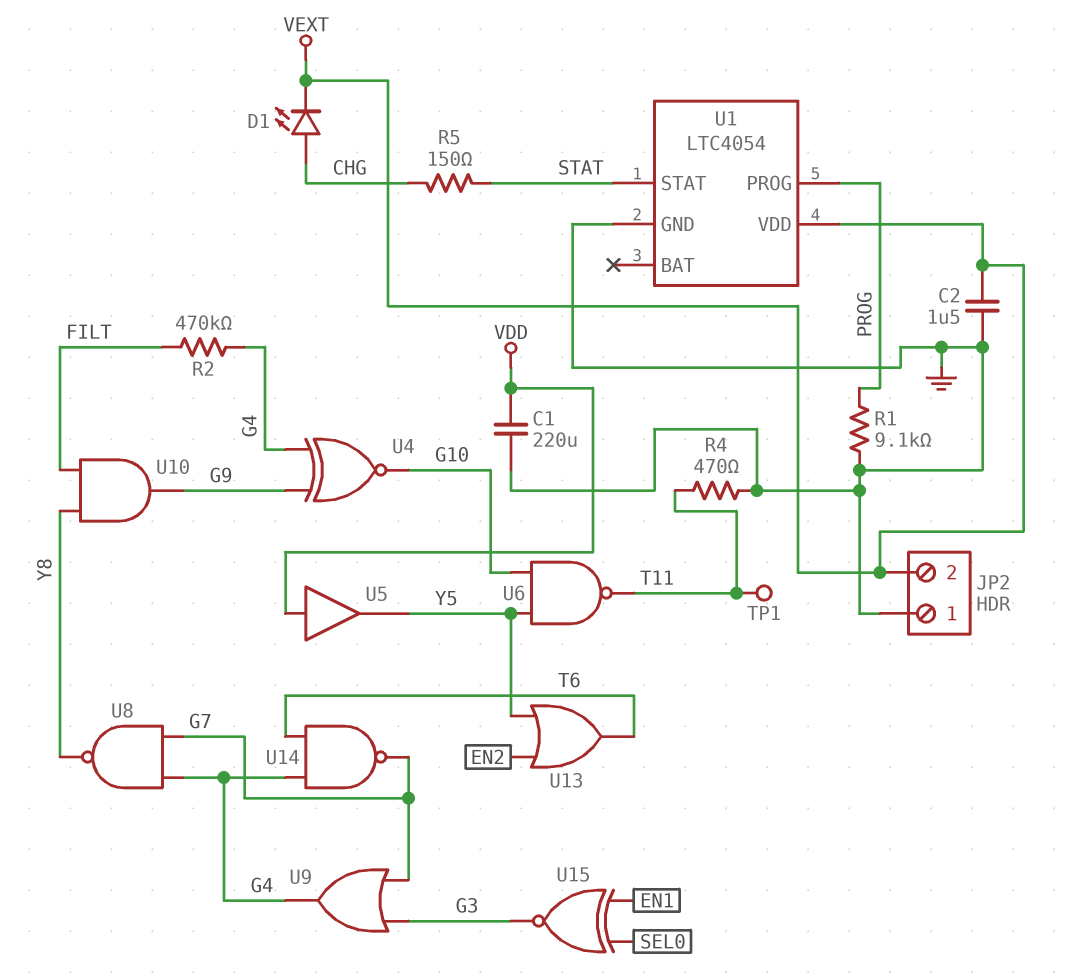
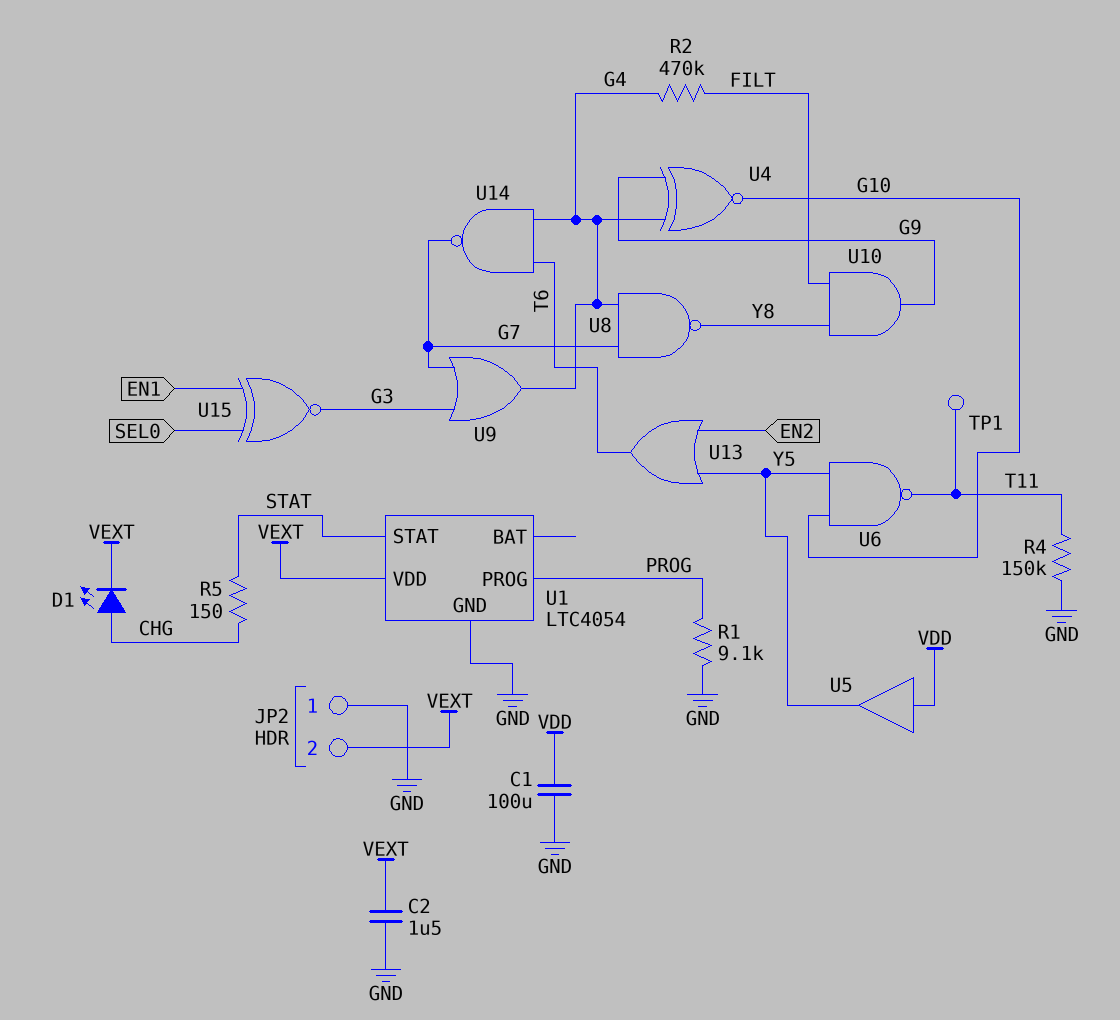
C1: 220uF (GND, VDD) -> 100uF (GND, VDD)
R4: 470 (GND, T11) -> 150k (GND, T11)

